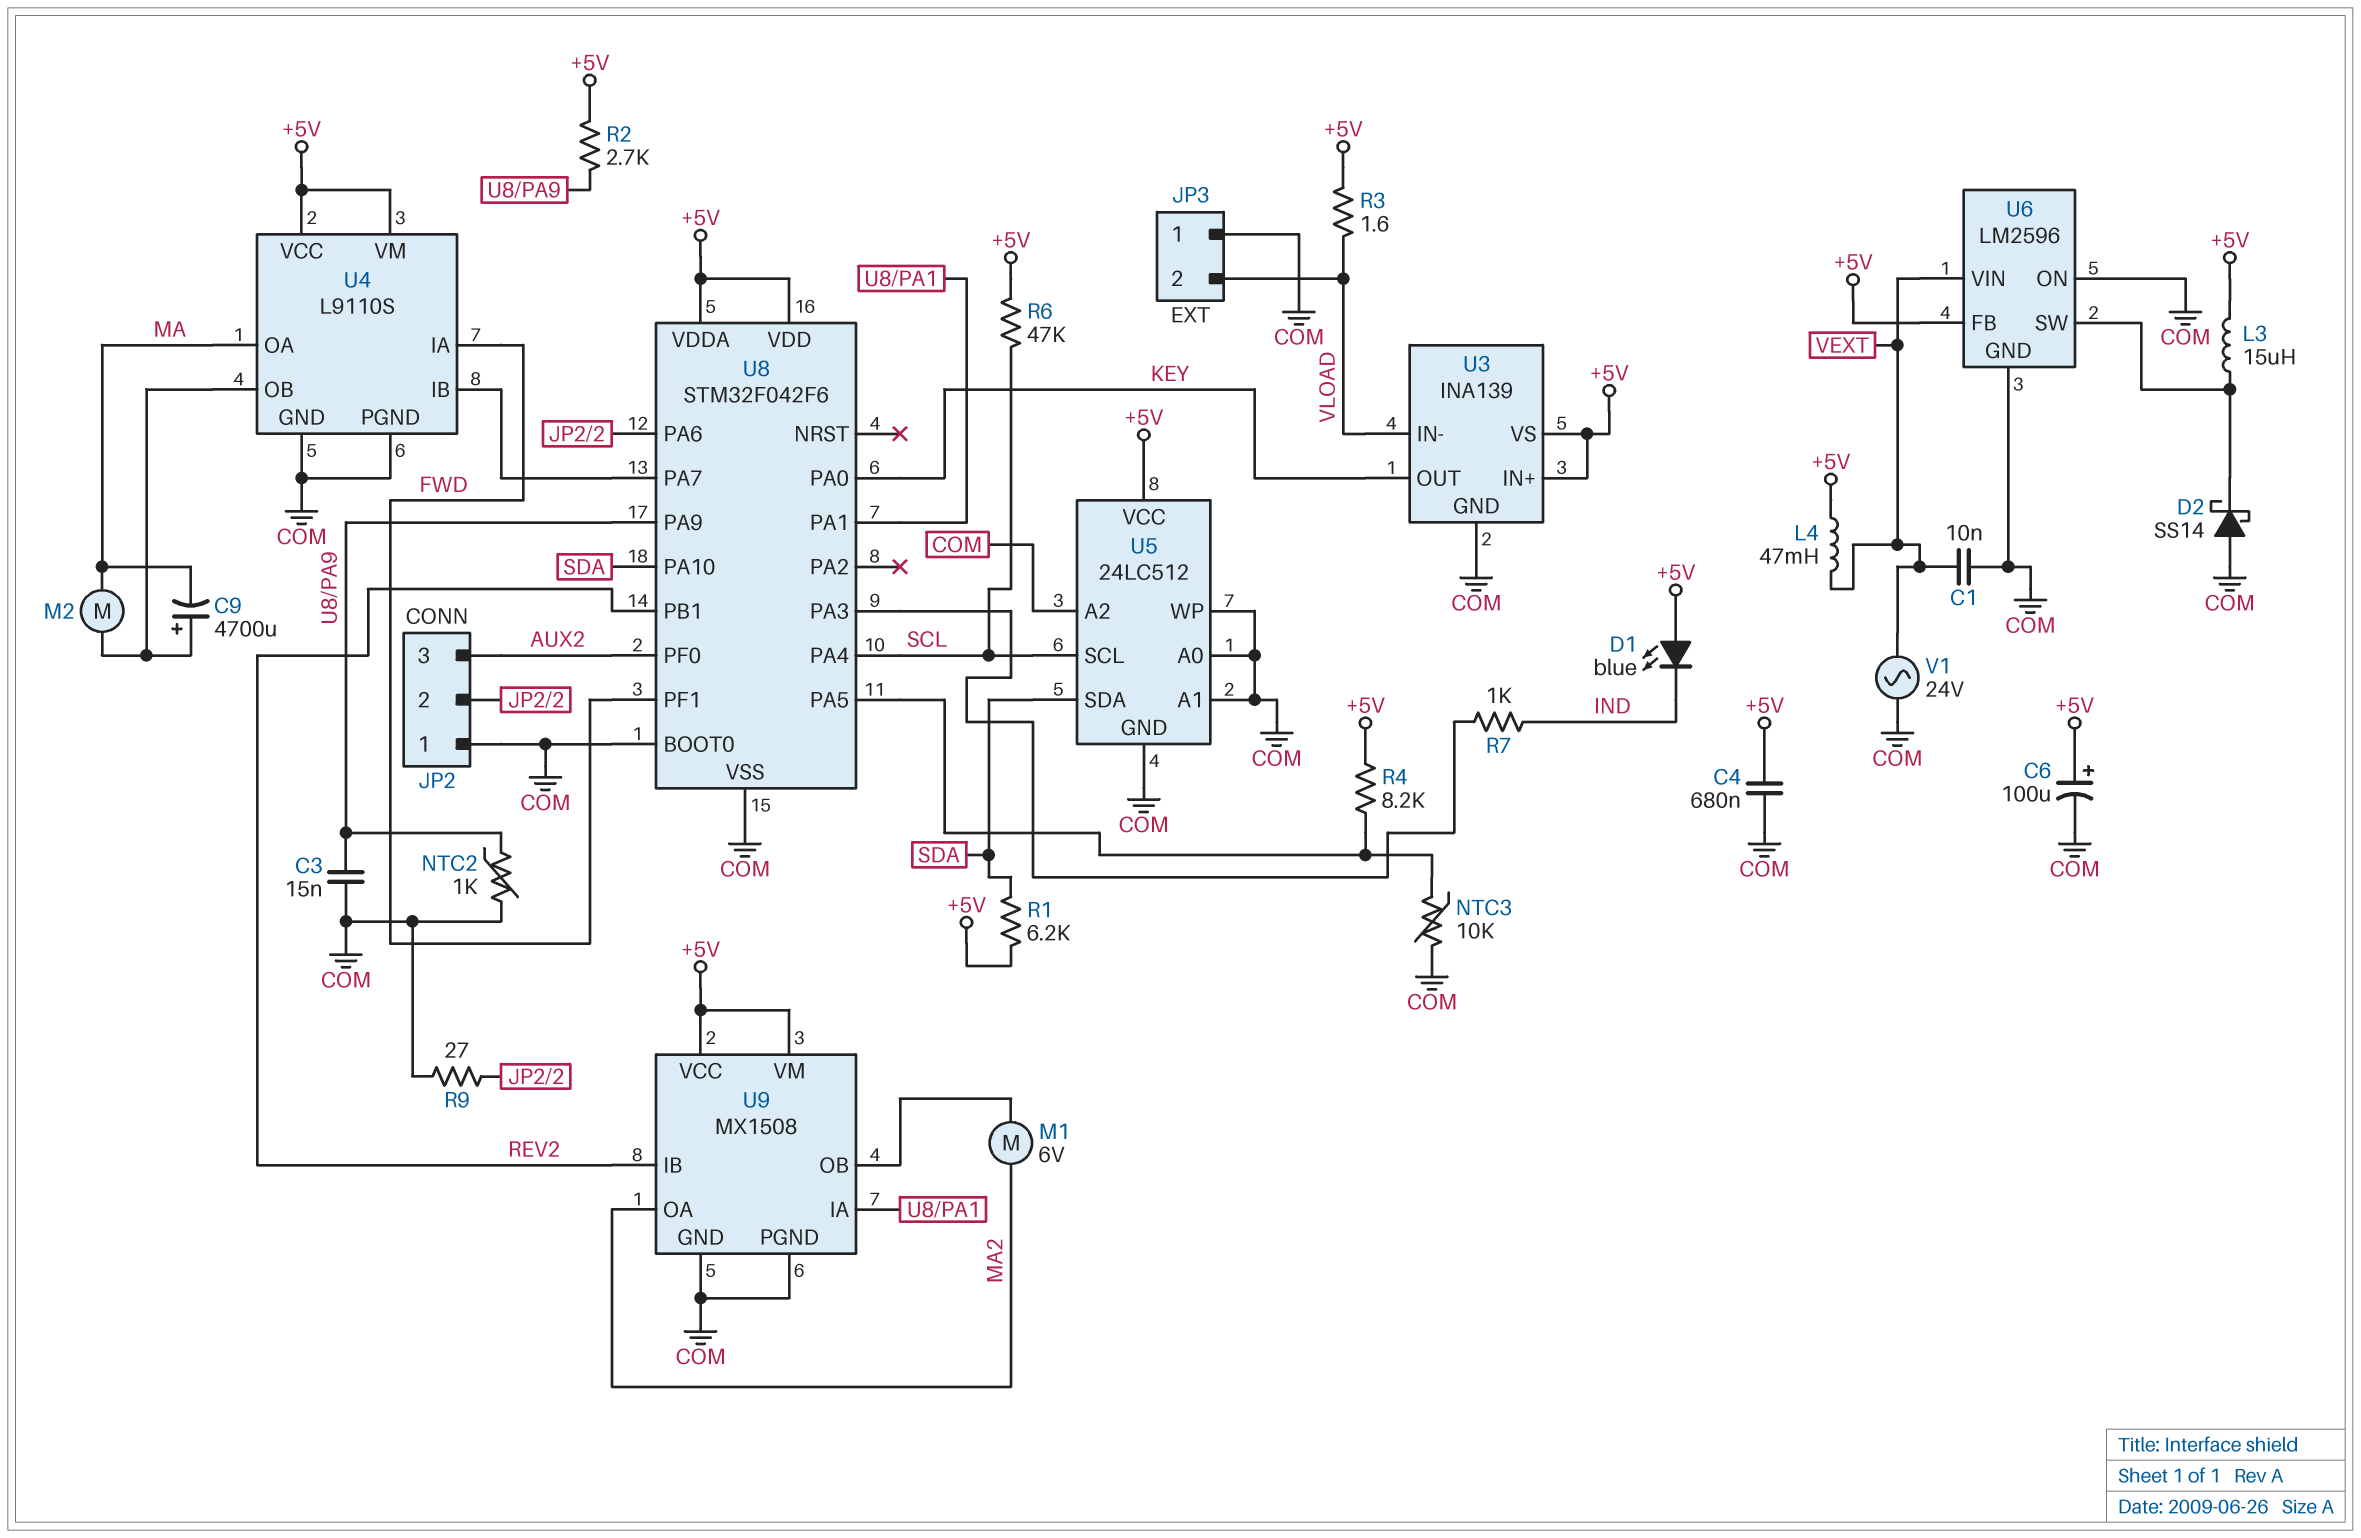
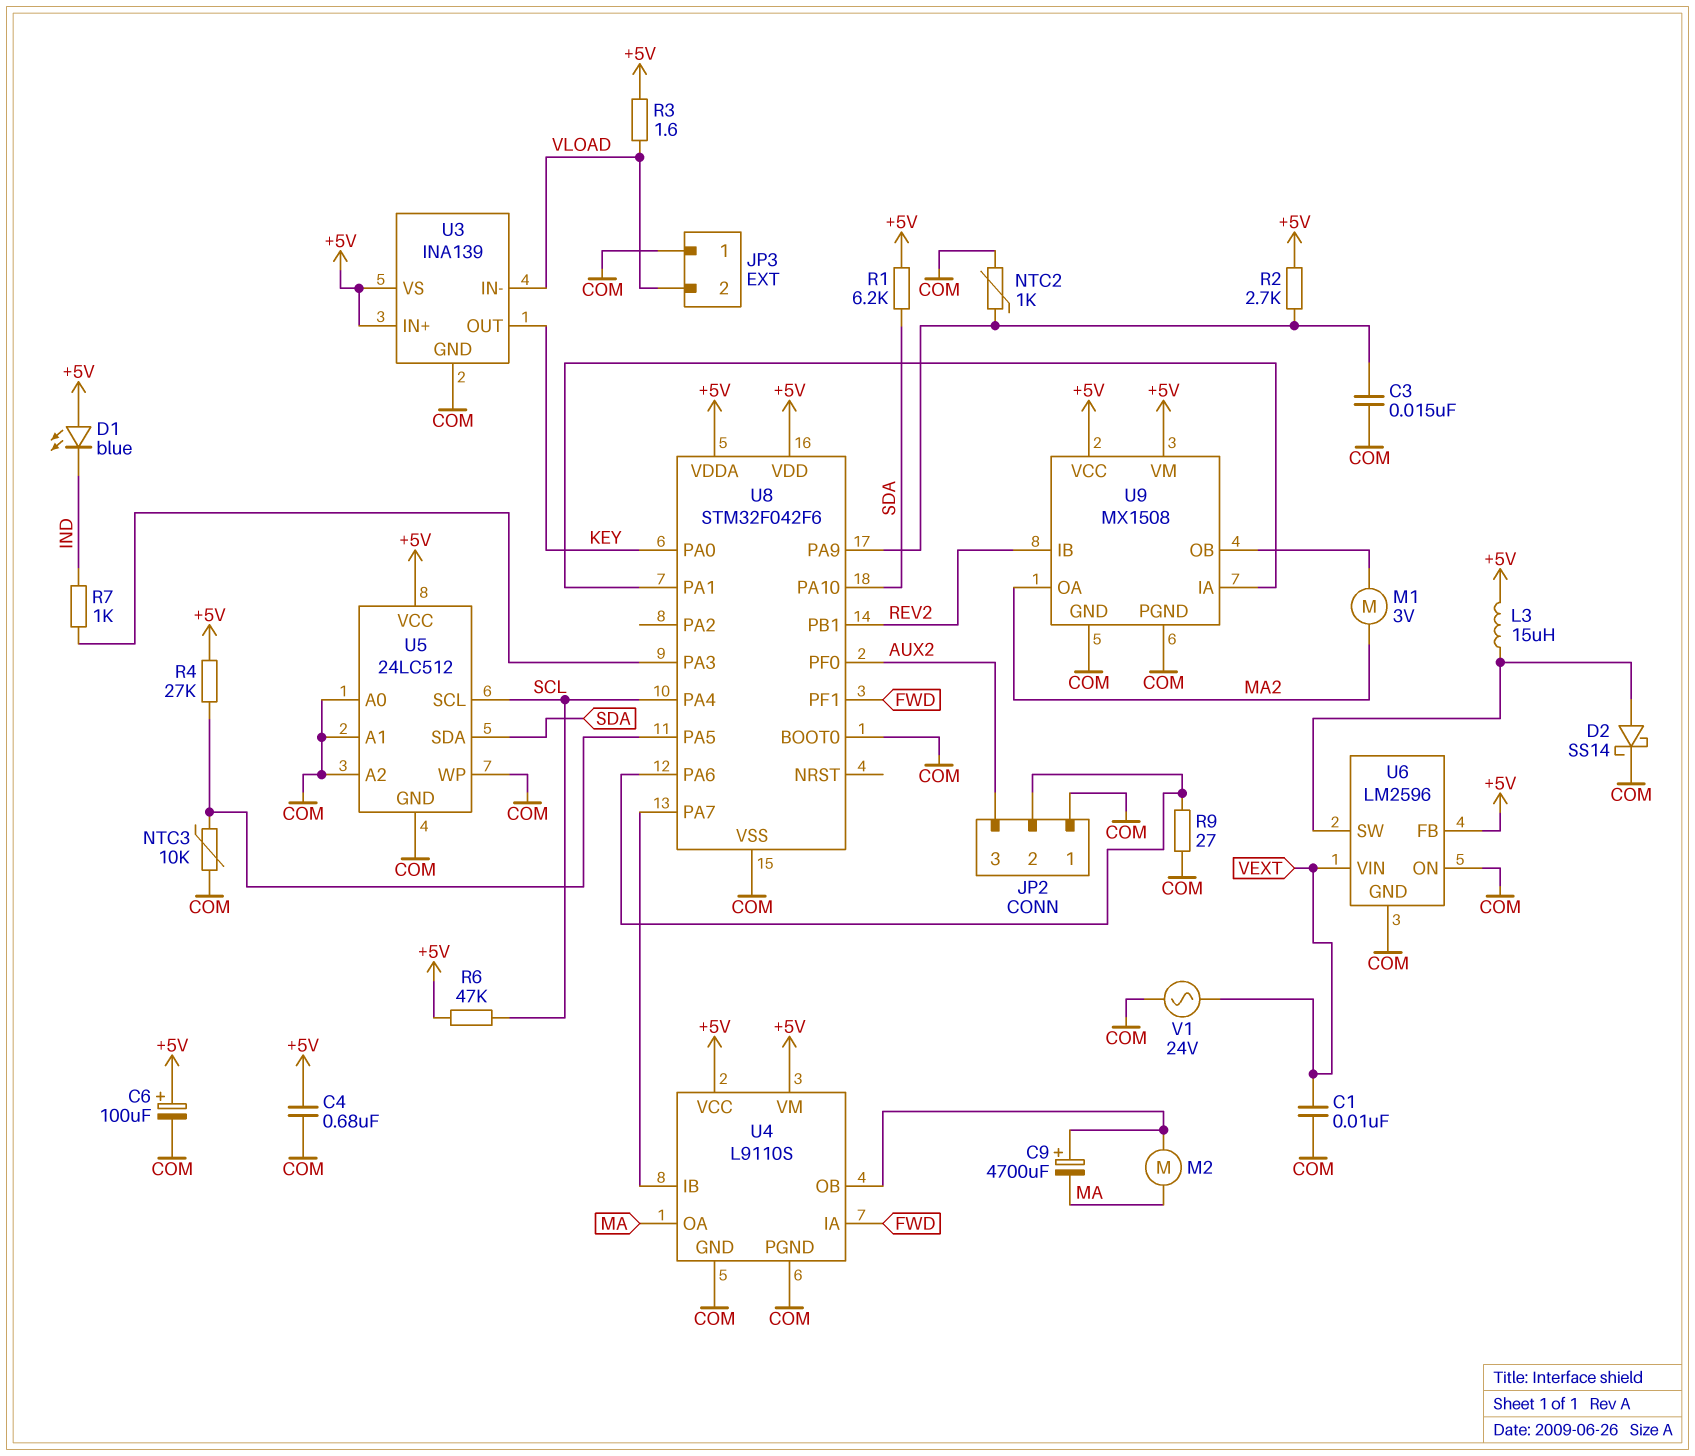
D2: schottky SS14 (A COM, K U6/SW) -> schottky SS14 (A U6/SW, K COM)
L4: 47mH (+5V, VEXT) -> none
M1: motor 6V (MA2, U9/OB) -> motor 3V (MA2, U9/OB)
R4: 8.2k (+5V, U8/PA5) -> 27k (+5V, U8/PA5)

